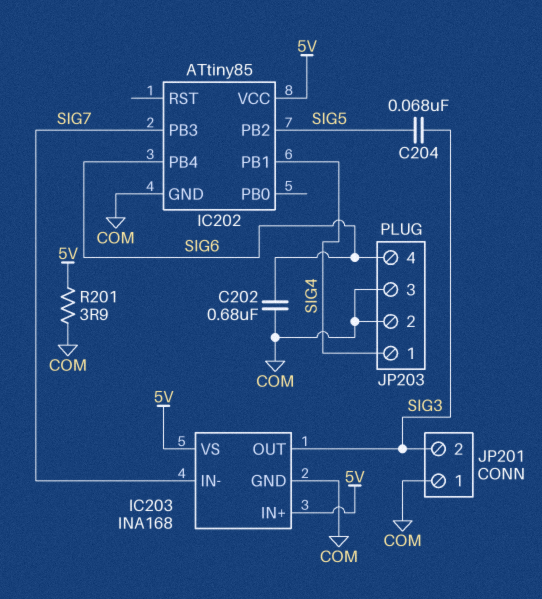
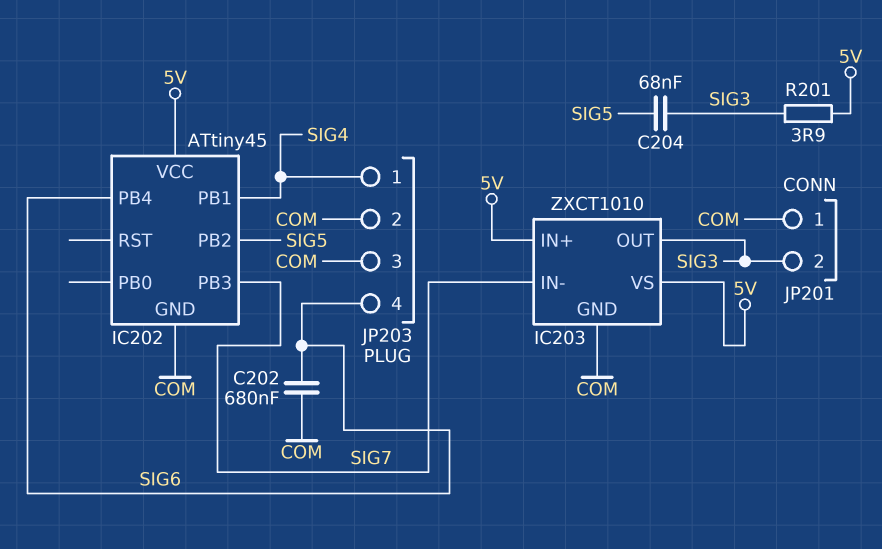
IC202: ATtiny85 -> ATtiny45
IC203: INA168 -> ZXCT1010
R201: 3.9 (5V, COM) -> 3.9 (5V, SIG3)

